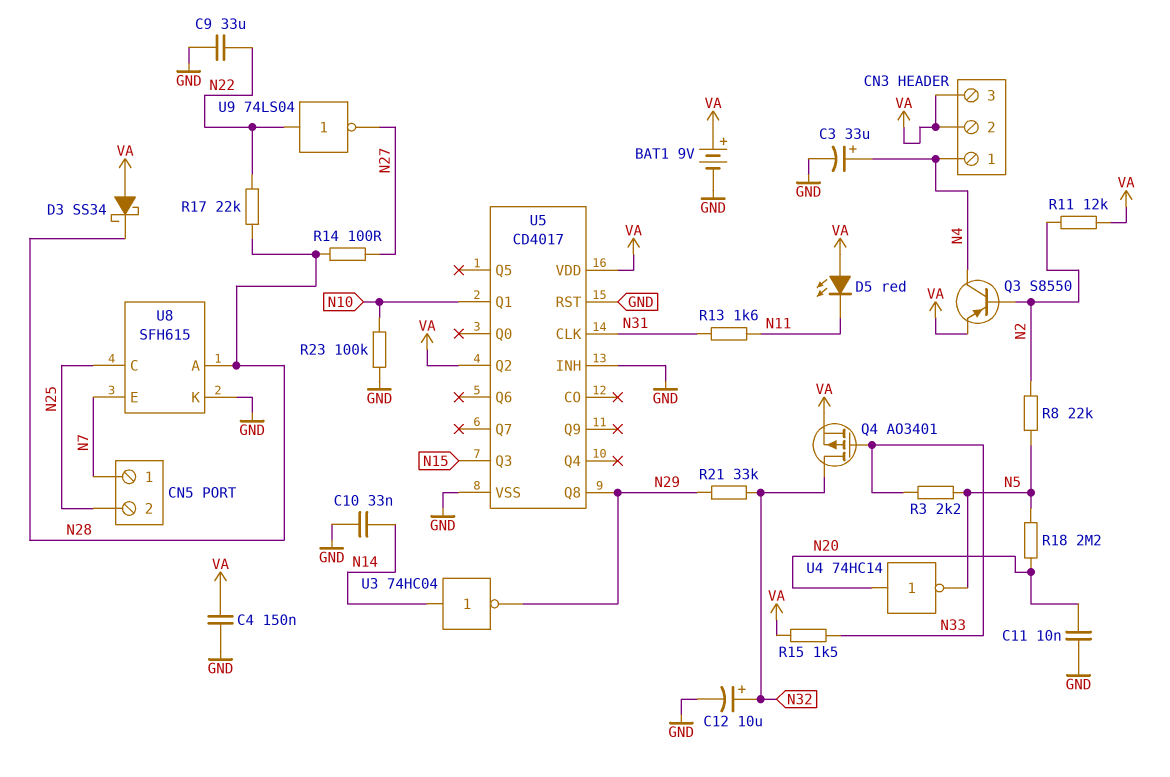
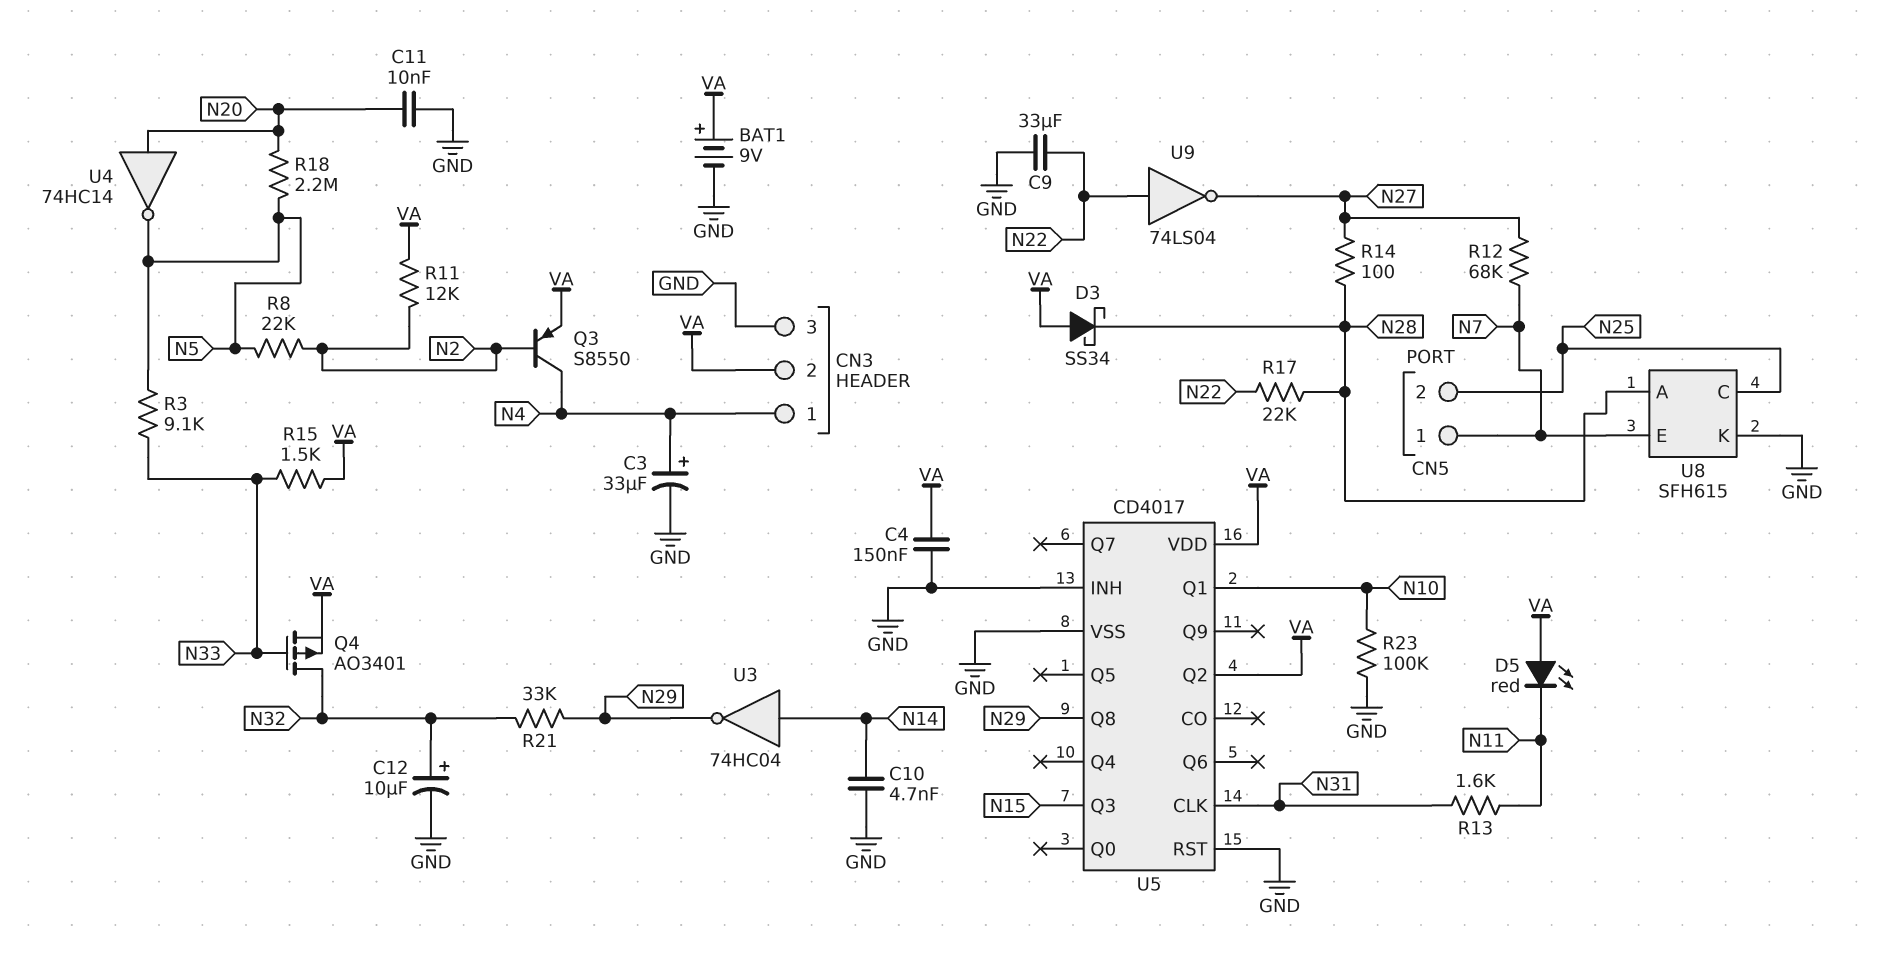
C10: 33nF (GND, N14) -> 4.7nF (GND, N14)
CN3 pin 3: VA -> GND
R3: 2.2k (N5, N33) -> 9.1k (N5, N33)
R12: none -> 68k (N7, N27)

